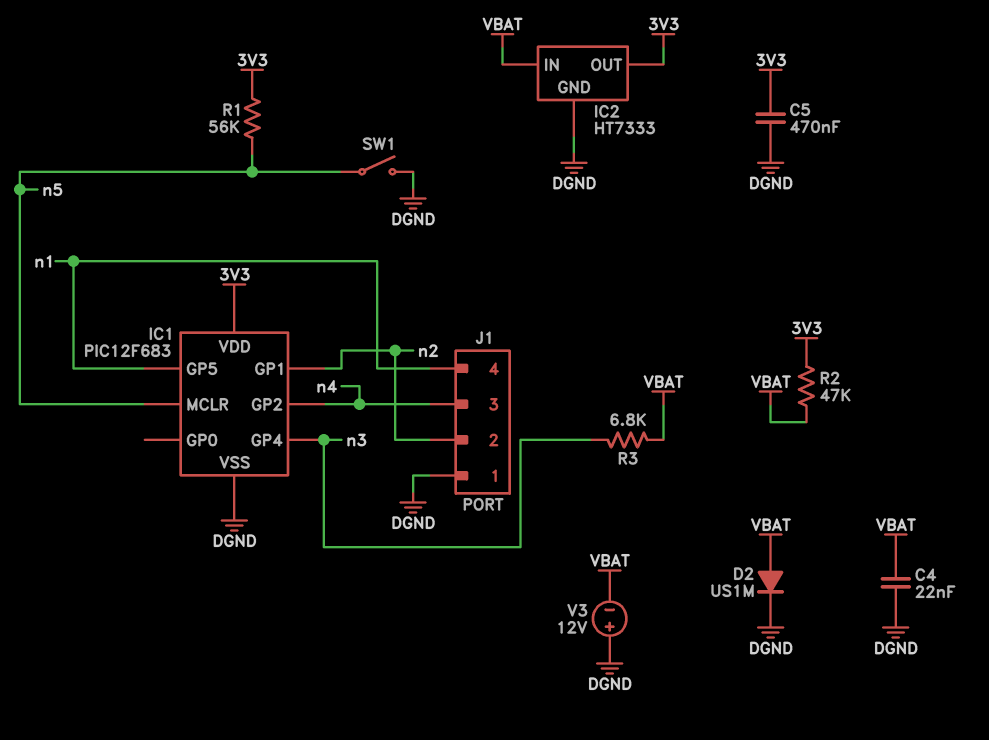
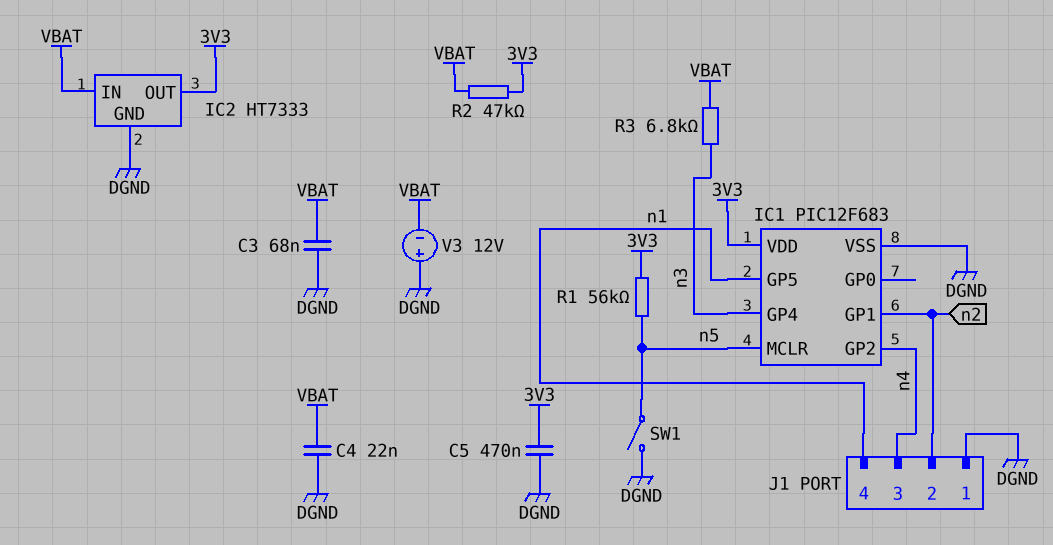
C3: none -> 68nF (DGND, VBAT)
D2: diode US1M (A VBAT, K DGND) -> none

